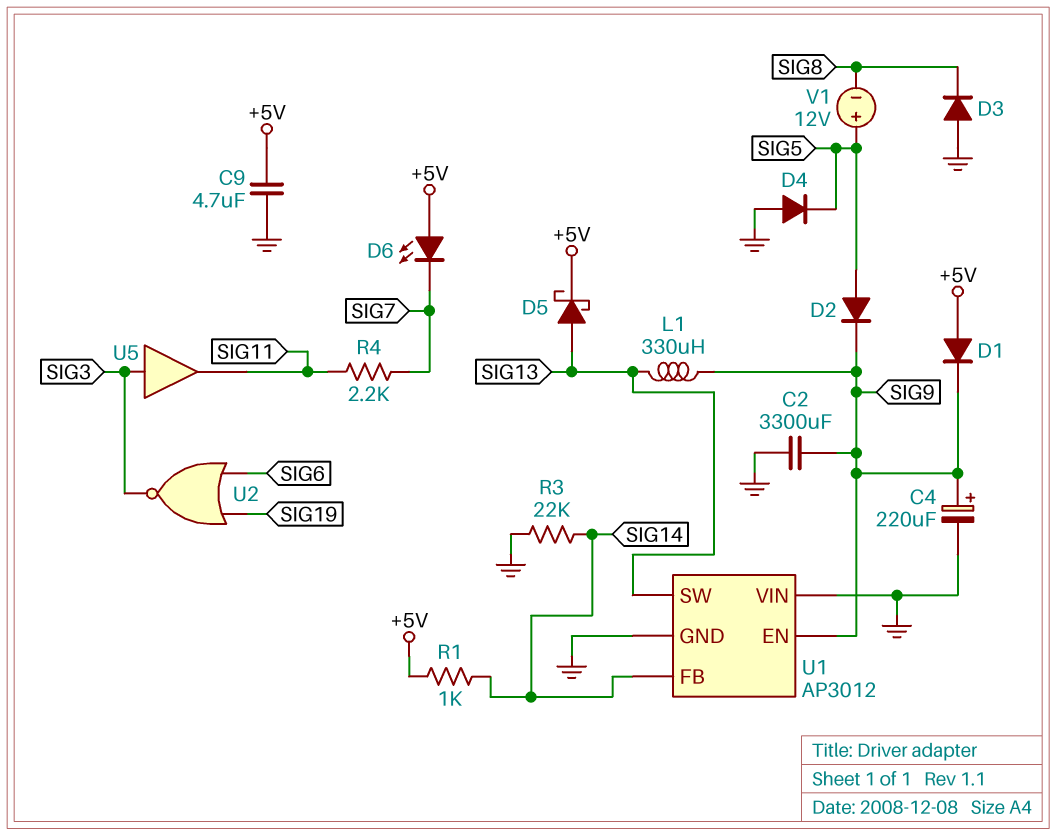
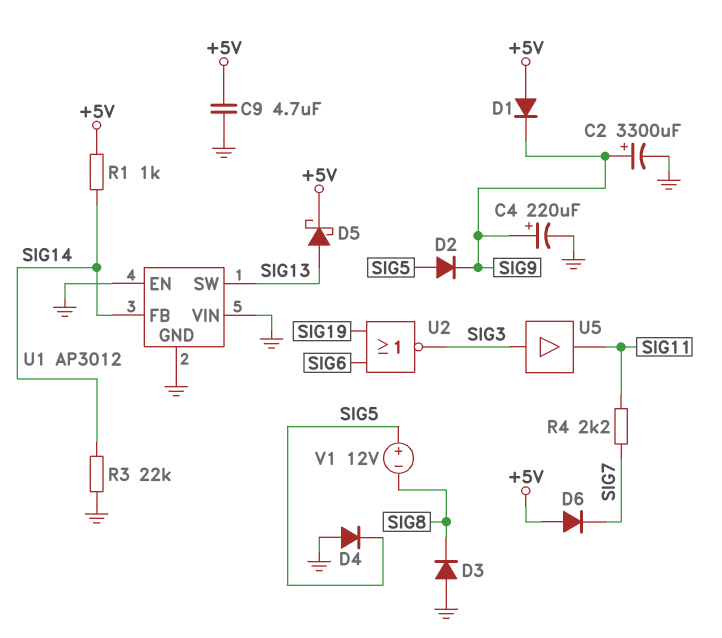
C2: 3300uF (GND, SIG9) -> 3300uF (plus SIG9, minus GND)
D6: LED (A +5V, K SIG7) -> diode (A +5V, K SIG7)
L1: 330uH (SIG9, SIG13) -> none
U1 pin EN: SIG9 -> GND

